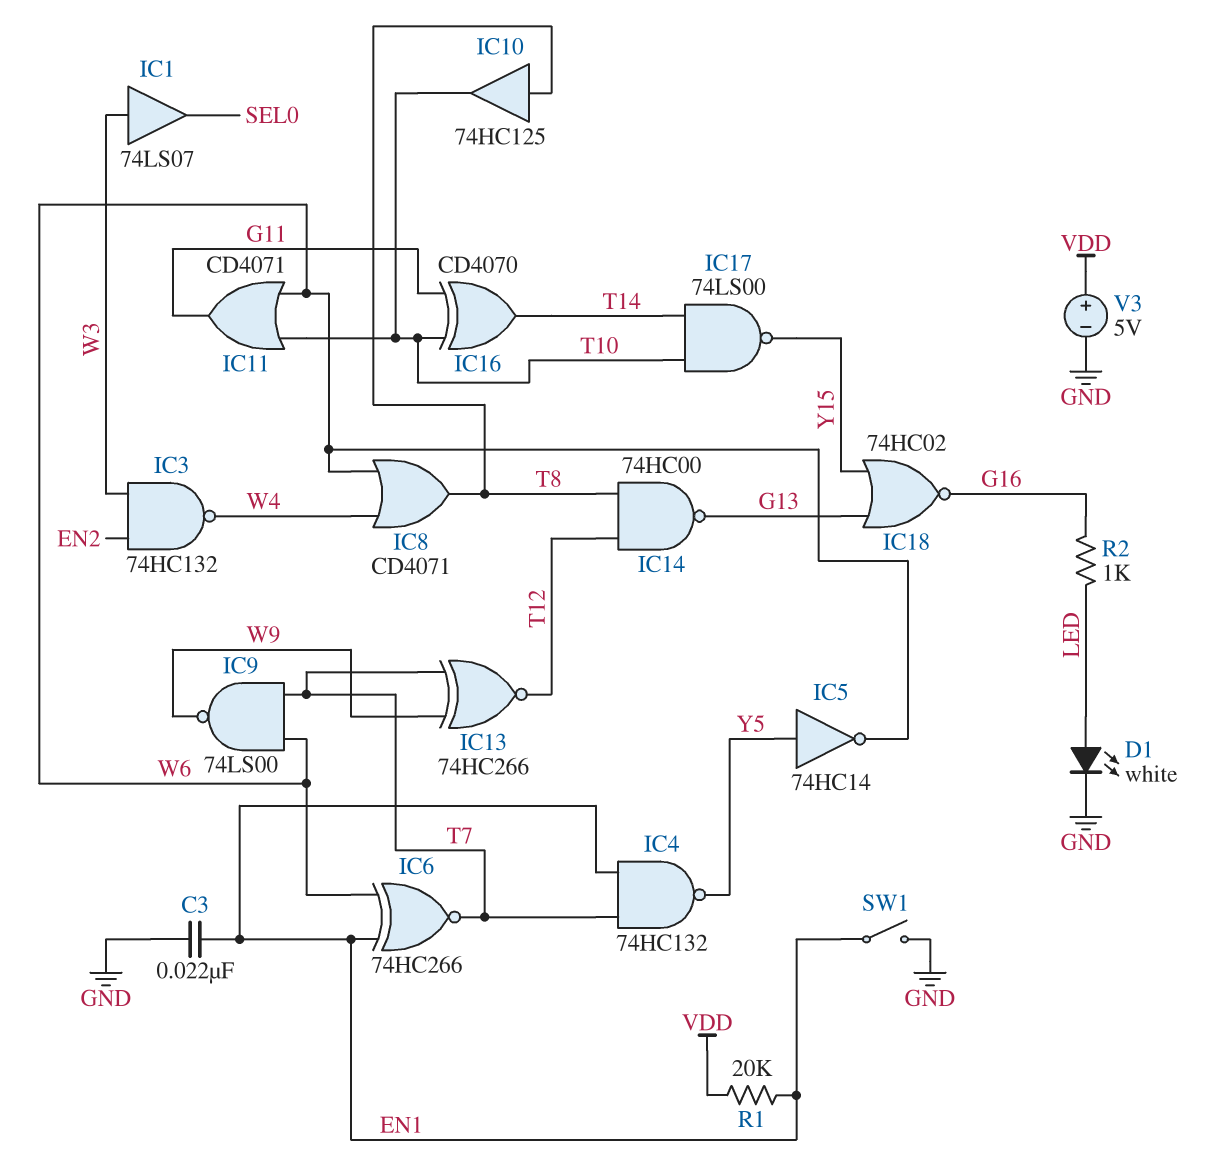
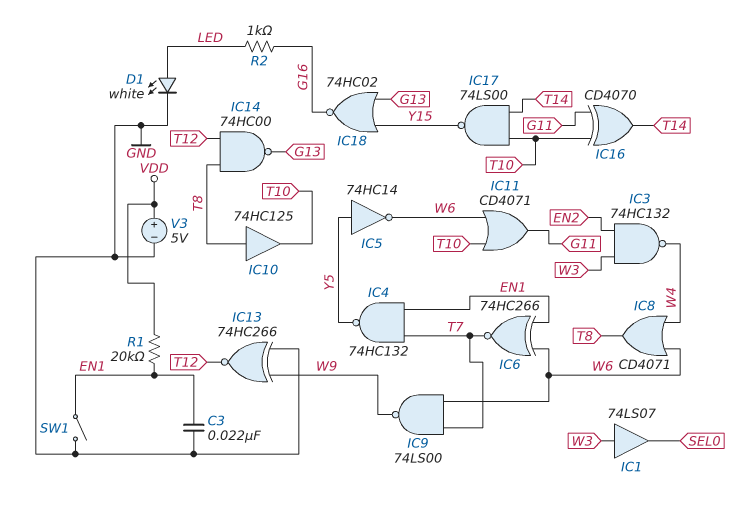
IC13: XNOR 74HC266 (in T7, in W9, out T12) -> XNOR 74HC266 (in GND, in W9, out T12)

